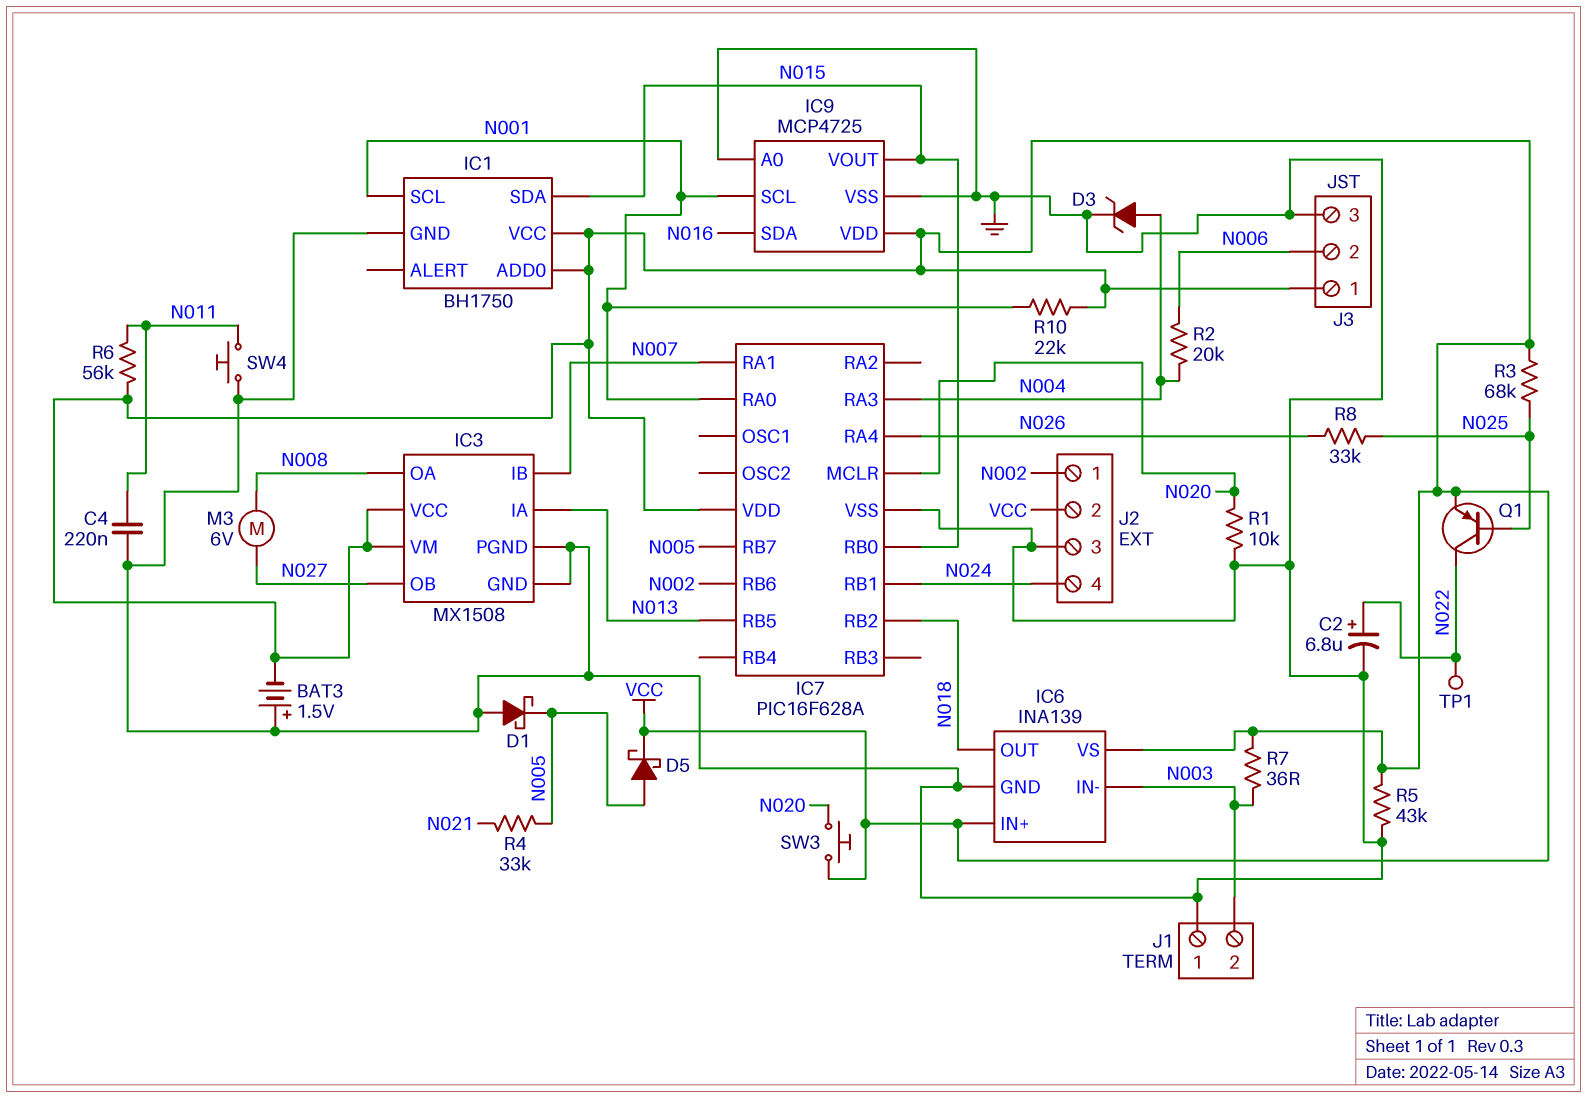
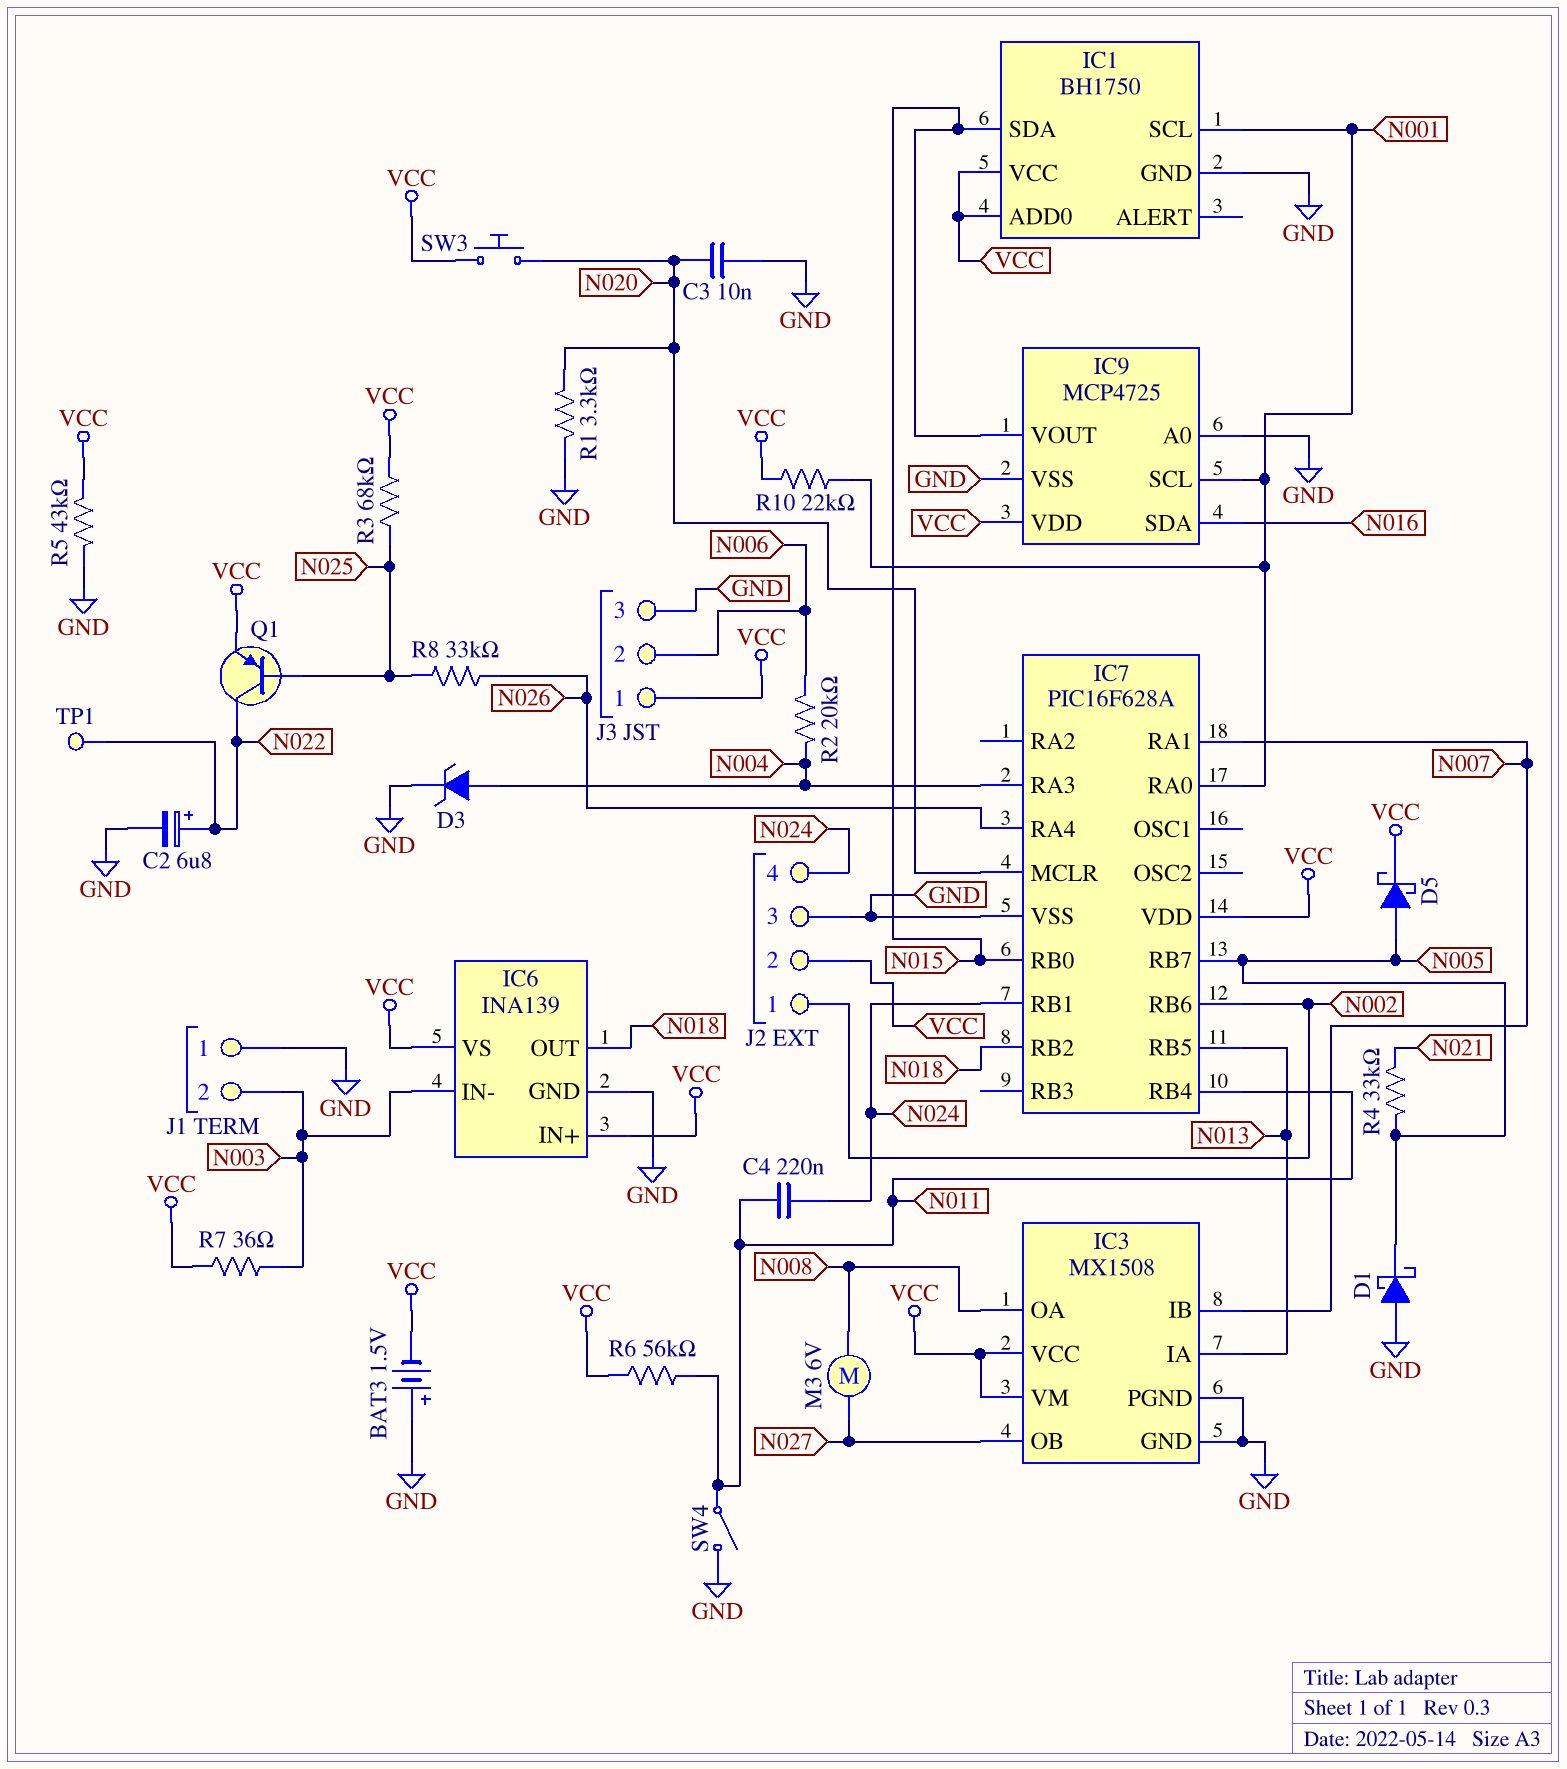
C3: none -> 10nF (GND, N020)
C4: 220nF (GND, N011) -> 220nF (N011, N024)
IC7 pin RB4: none -> N011
R1: 10k (GND, N020) -> 3.3k (GND, N020)
SW4: button (GND, N011) -> switch (GND, N011)

